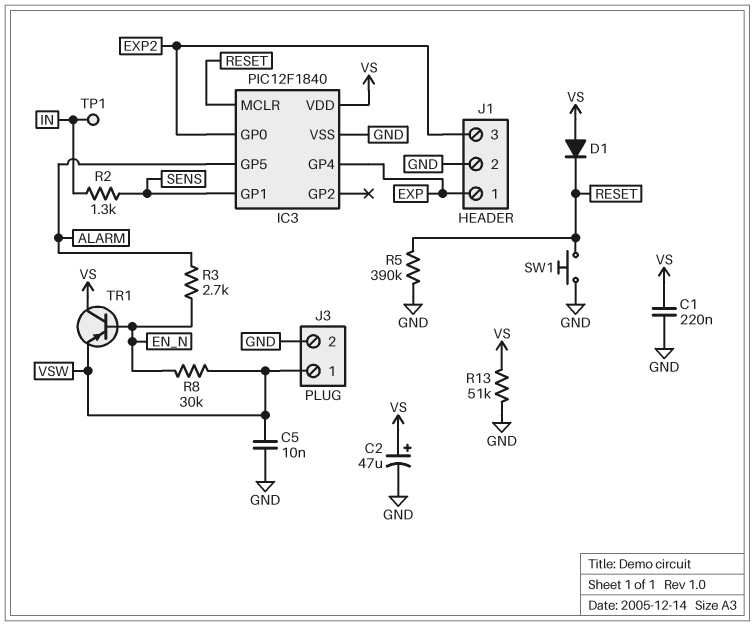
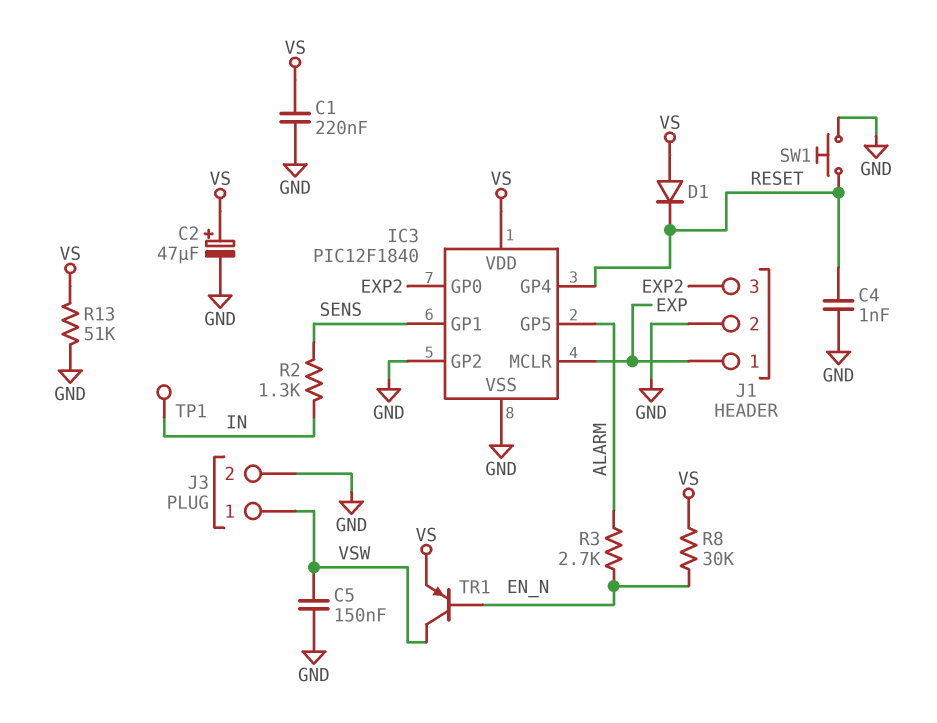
C4: none -> 1nF (GND, RESET)
C5: 10nF (GND, VSW) -> 150nF (GND, VSW)
IC3 pin GP2: none -> GND
IC3 pin GP4: EXP -> RESET
IC3 pin MCLR: RESET -> EXP
R5: 390k (GND, RESET) -> none
R8: 30k (EN_N, VSW) -> 30k (EN_N, VS)
TR1: PNP (B EN_N, C VS, E VSW) -> PNP (B EN_N, C VSW, E VS)

